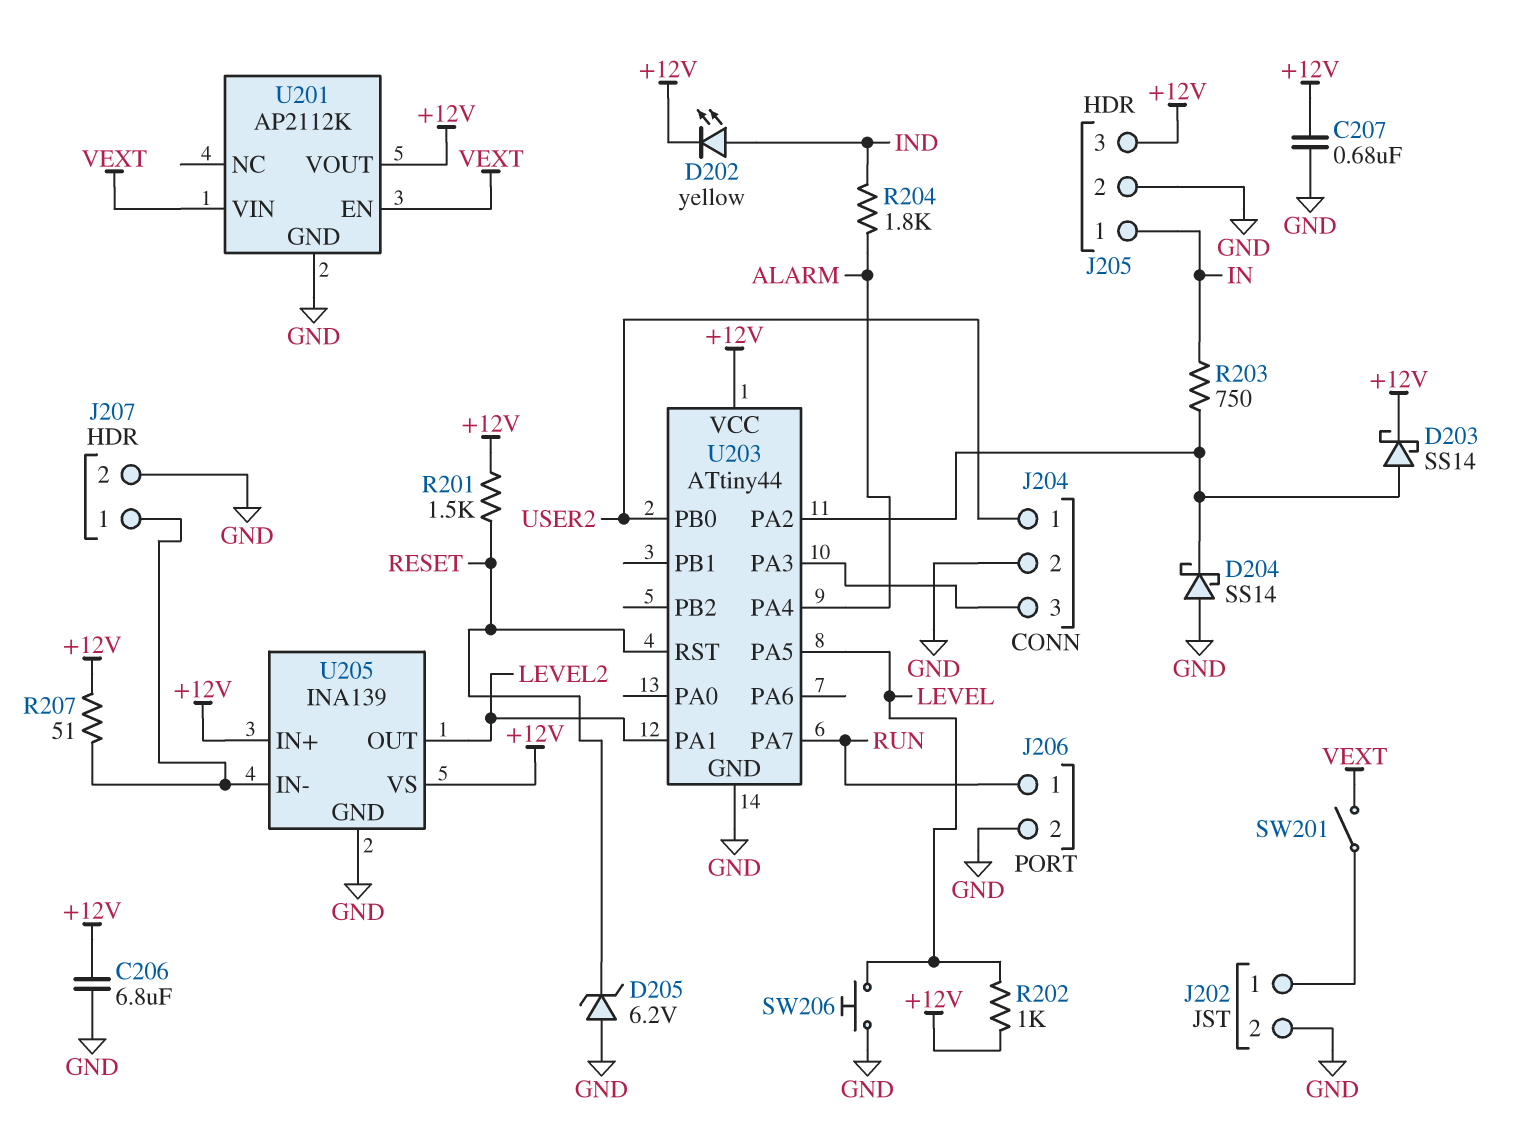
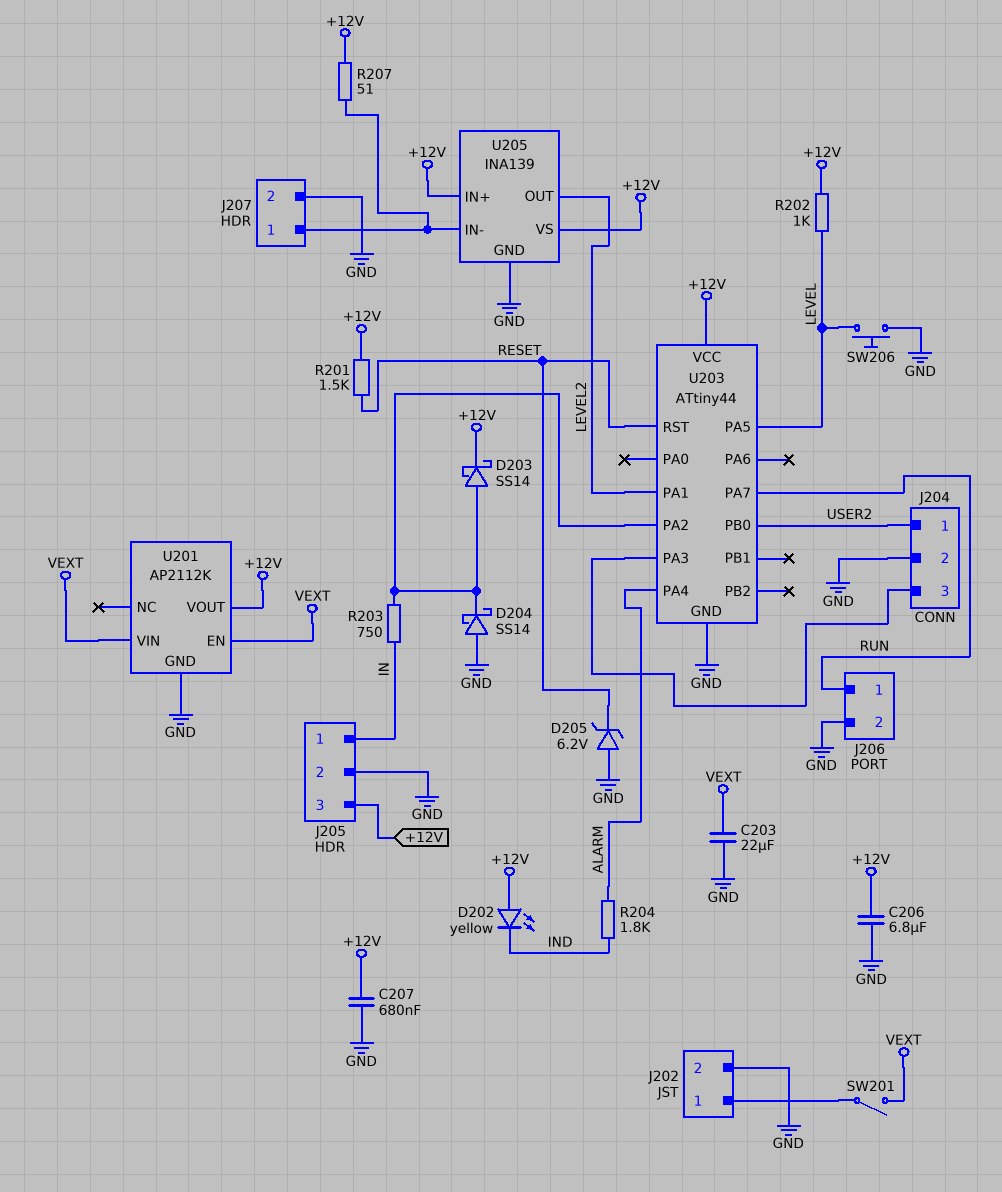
C203: none -> 22uF (GND, VEXT)
D202: LED yellow (A IND, K +12V) -> LED yellow (A +12V, K IND)

